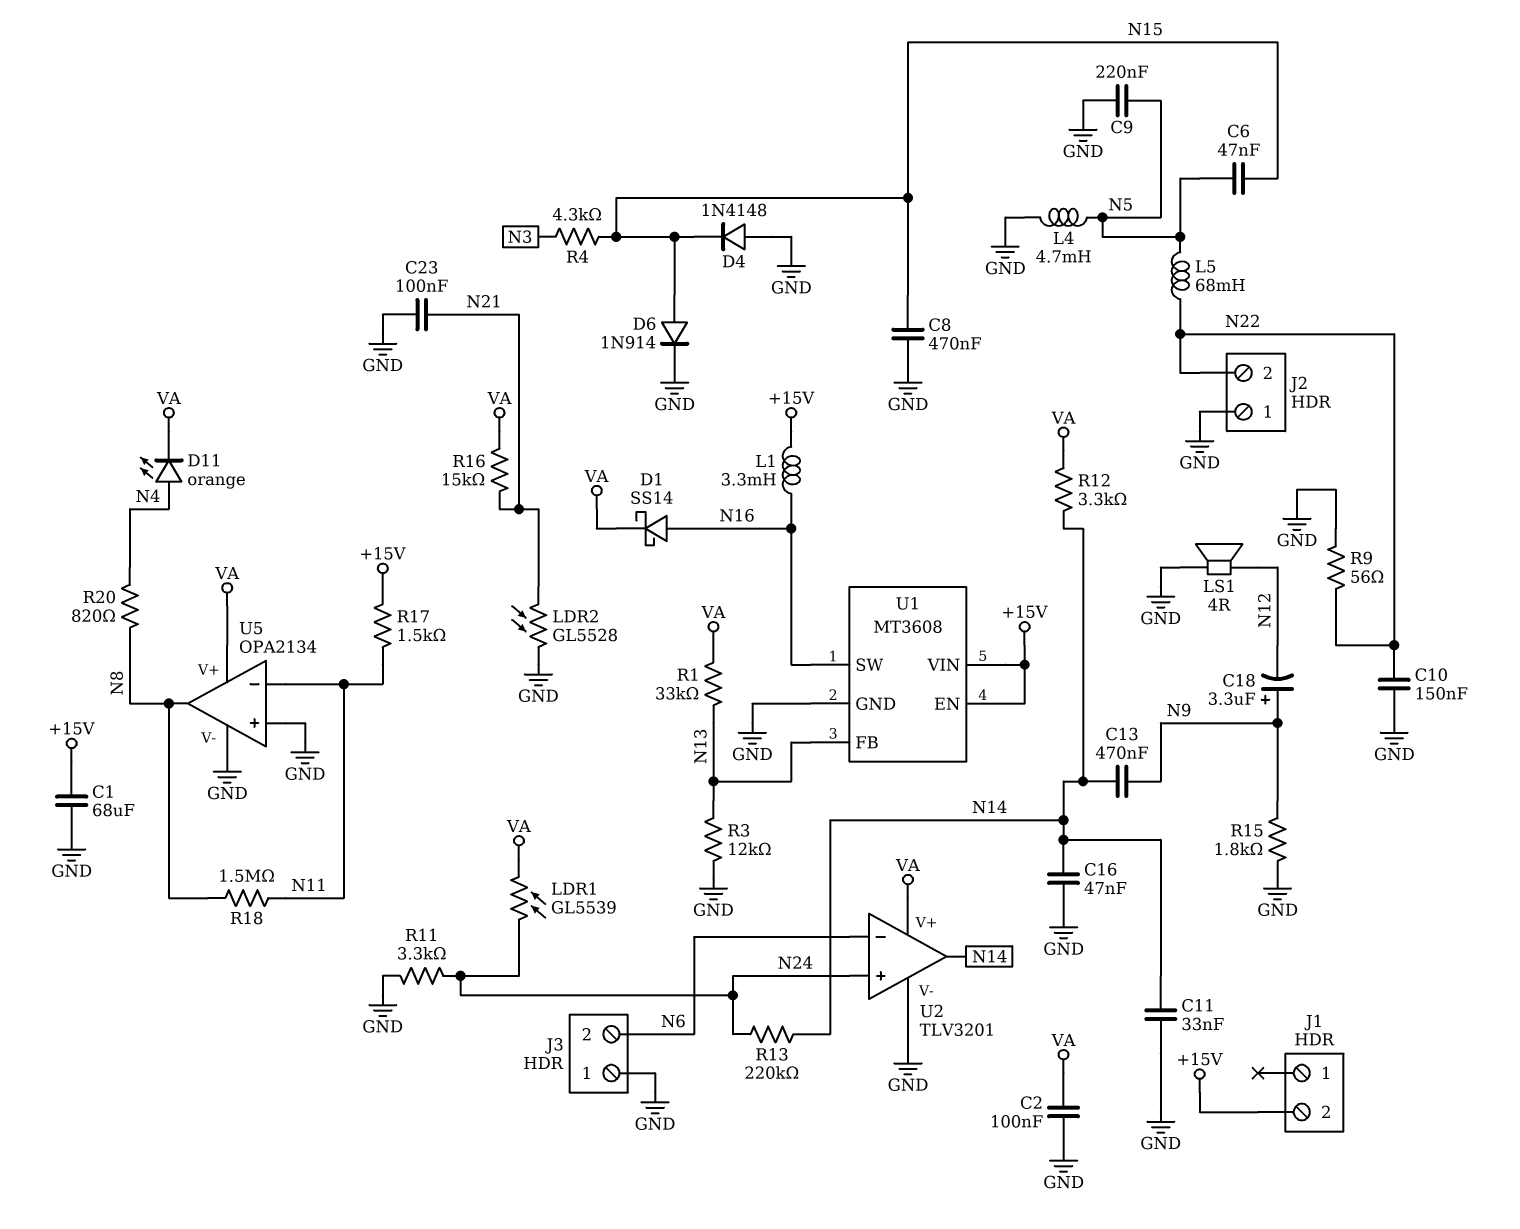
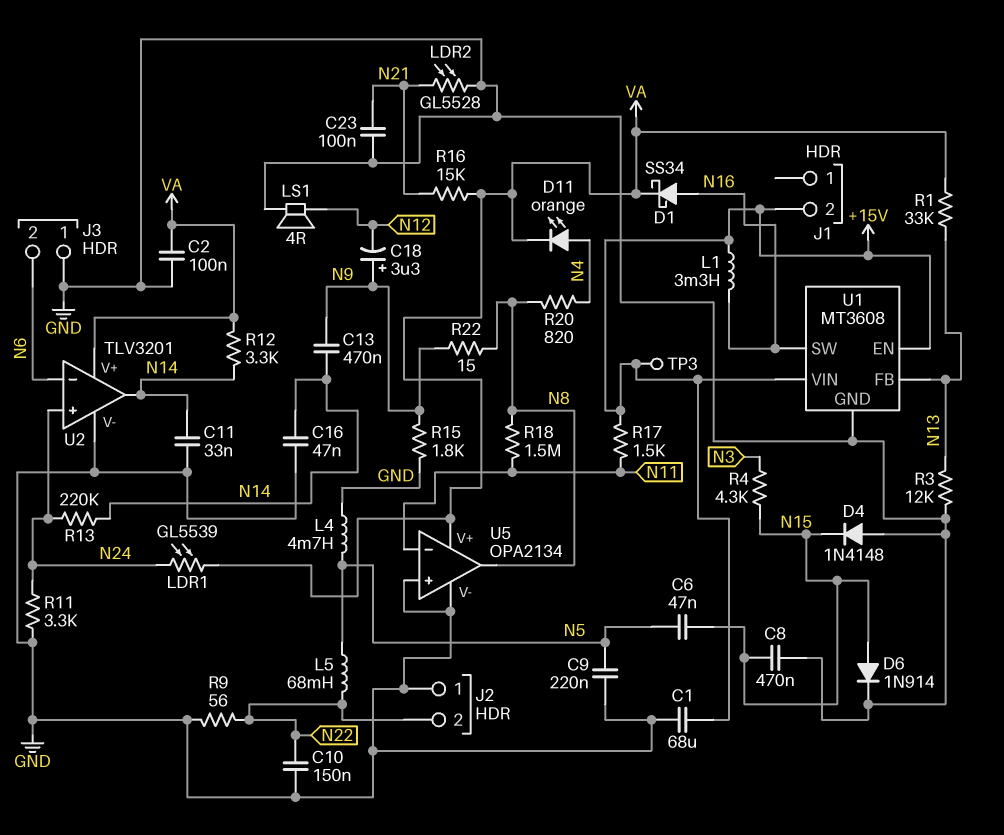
D1: schottky SS14 (A N16, K VA) -> schottky SS34 (A N16, K VA)
R22: none -> 15 (N8, N9)
TP3: none -> test point (+15V)

